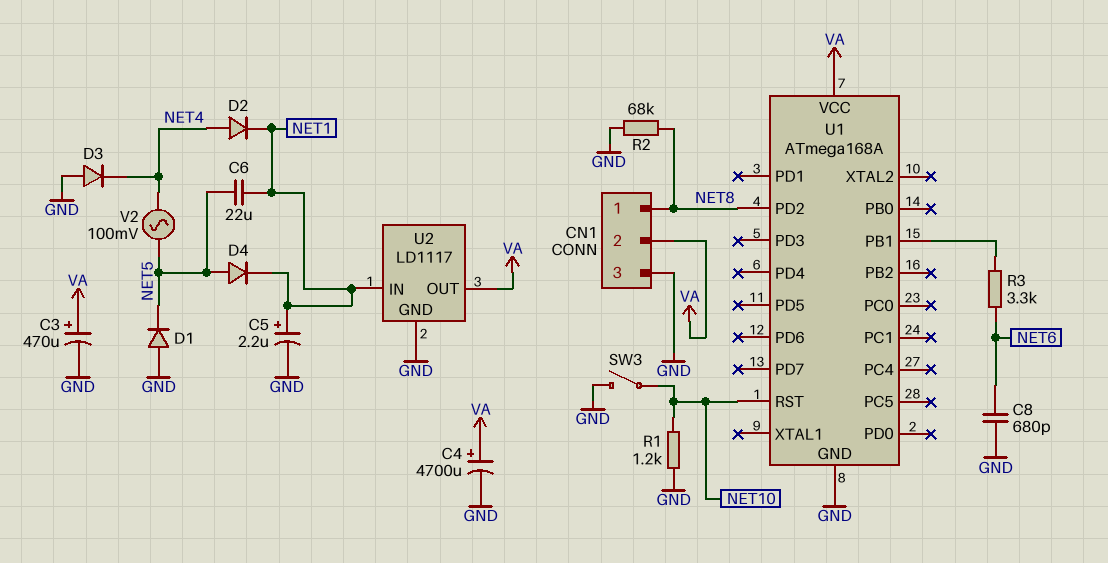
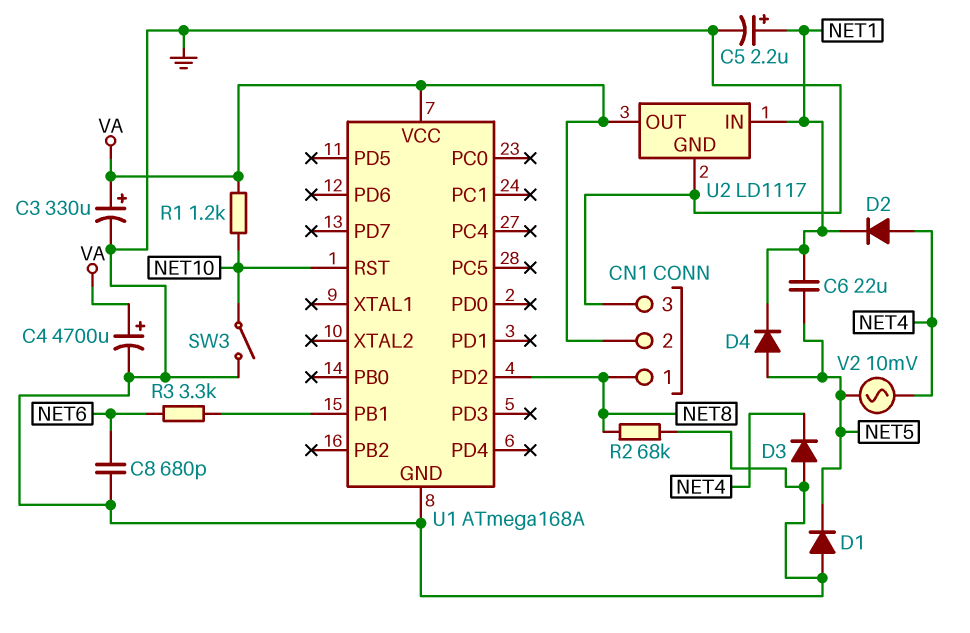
C3: 470uF (plus VA, minus GND) -> 330uF (plus VA, minus GND)
R1: 1.2k (GND, NET10) -> 1.2k (NET10, VA)
V2: AC 100mV (NET4, NET5) -> AC 10mV (NET4, NET5)

